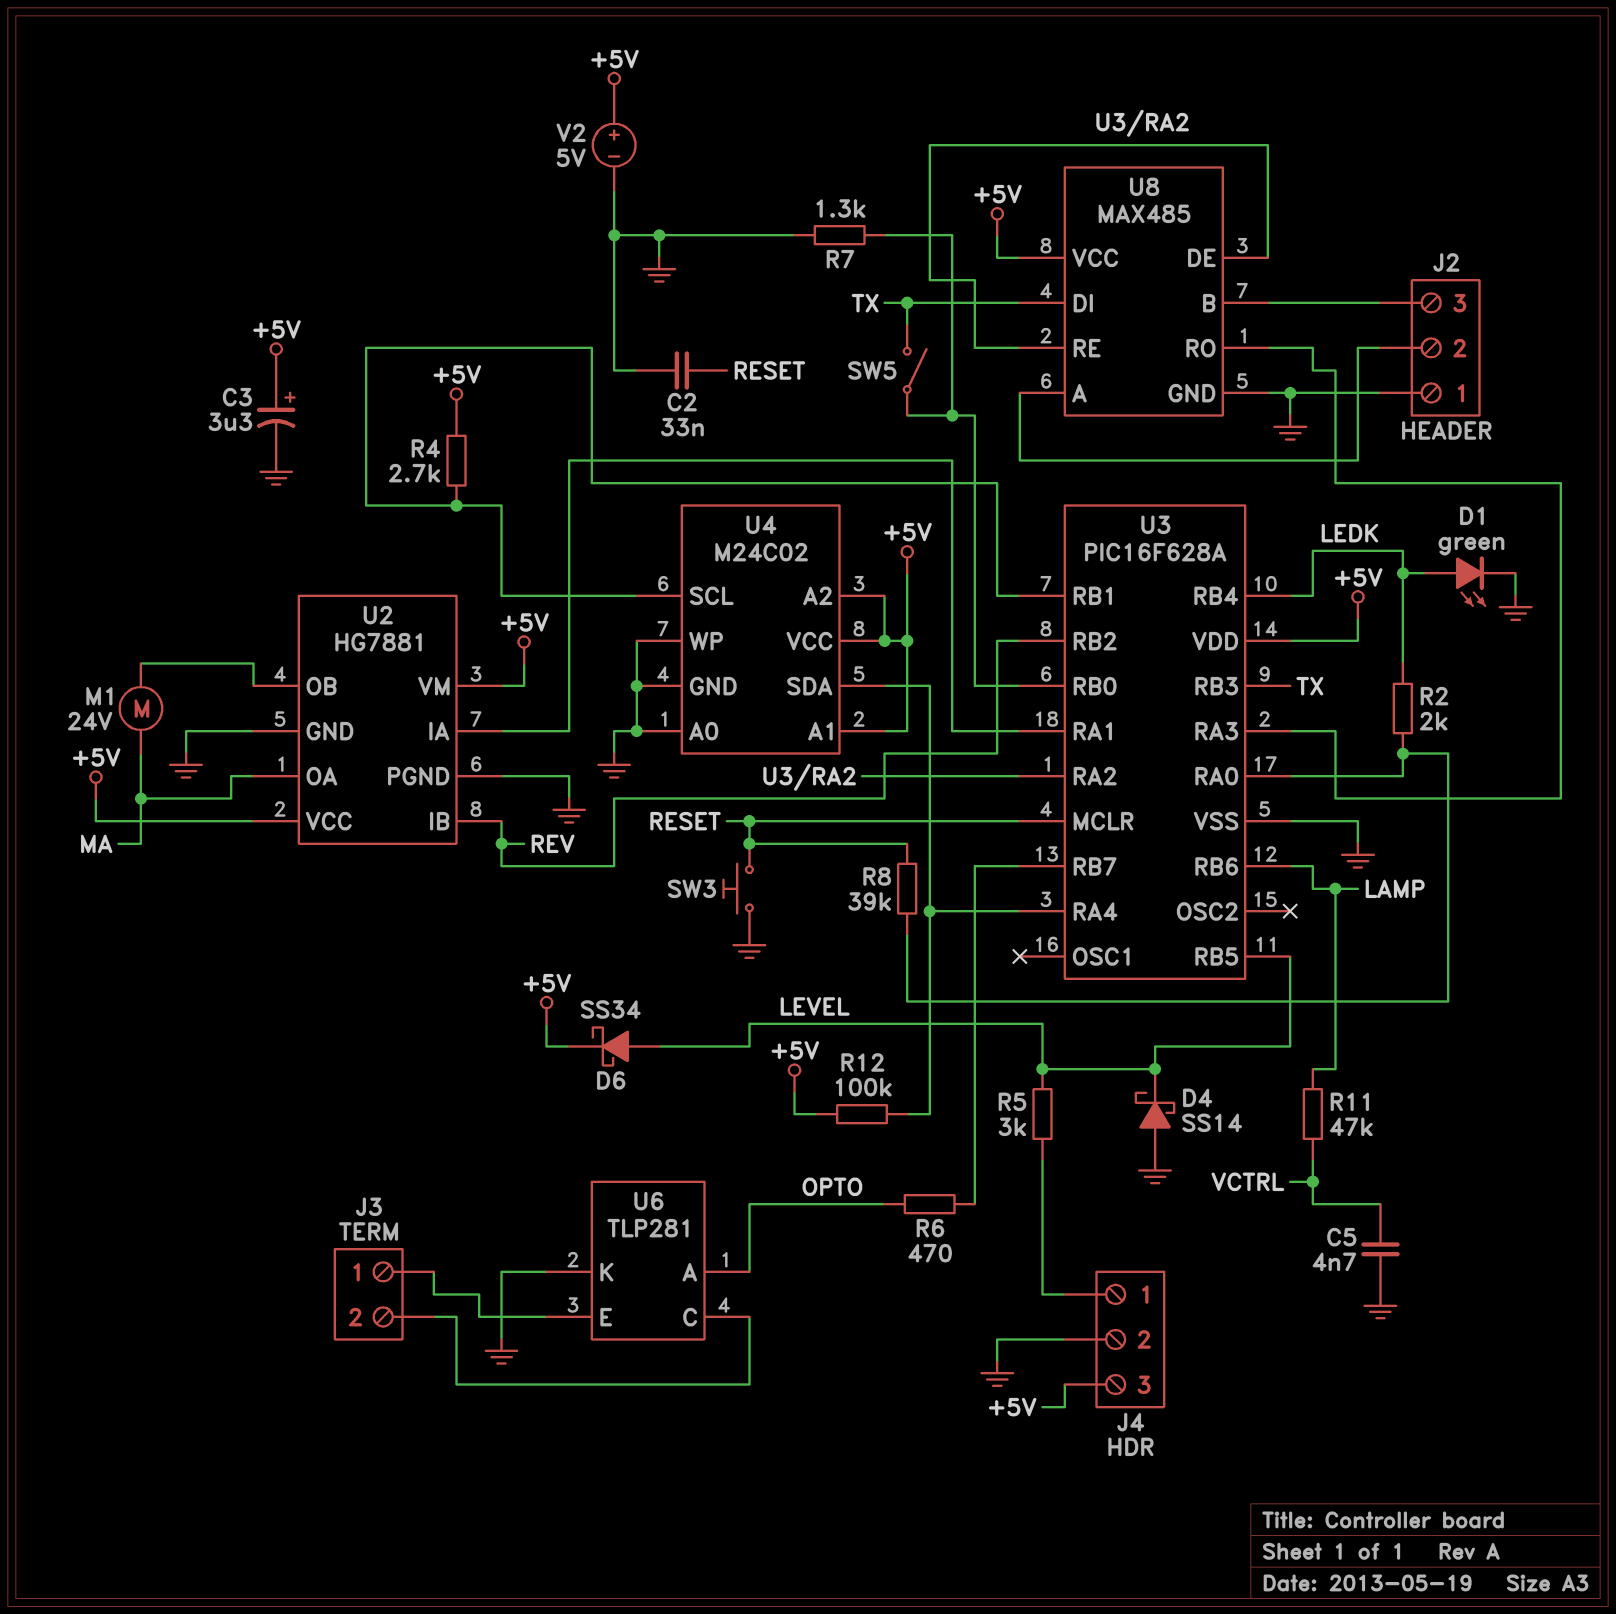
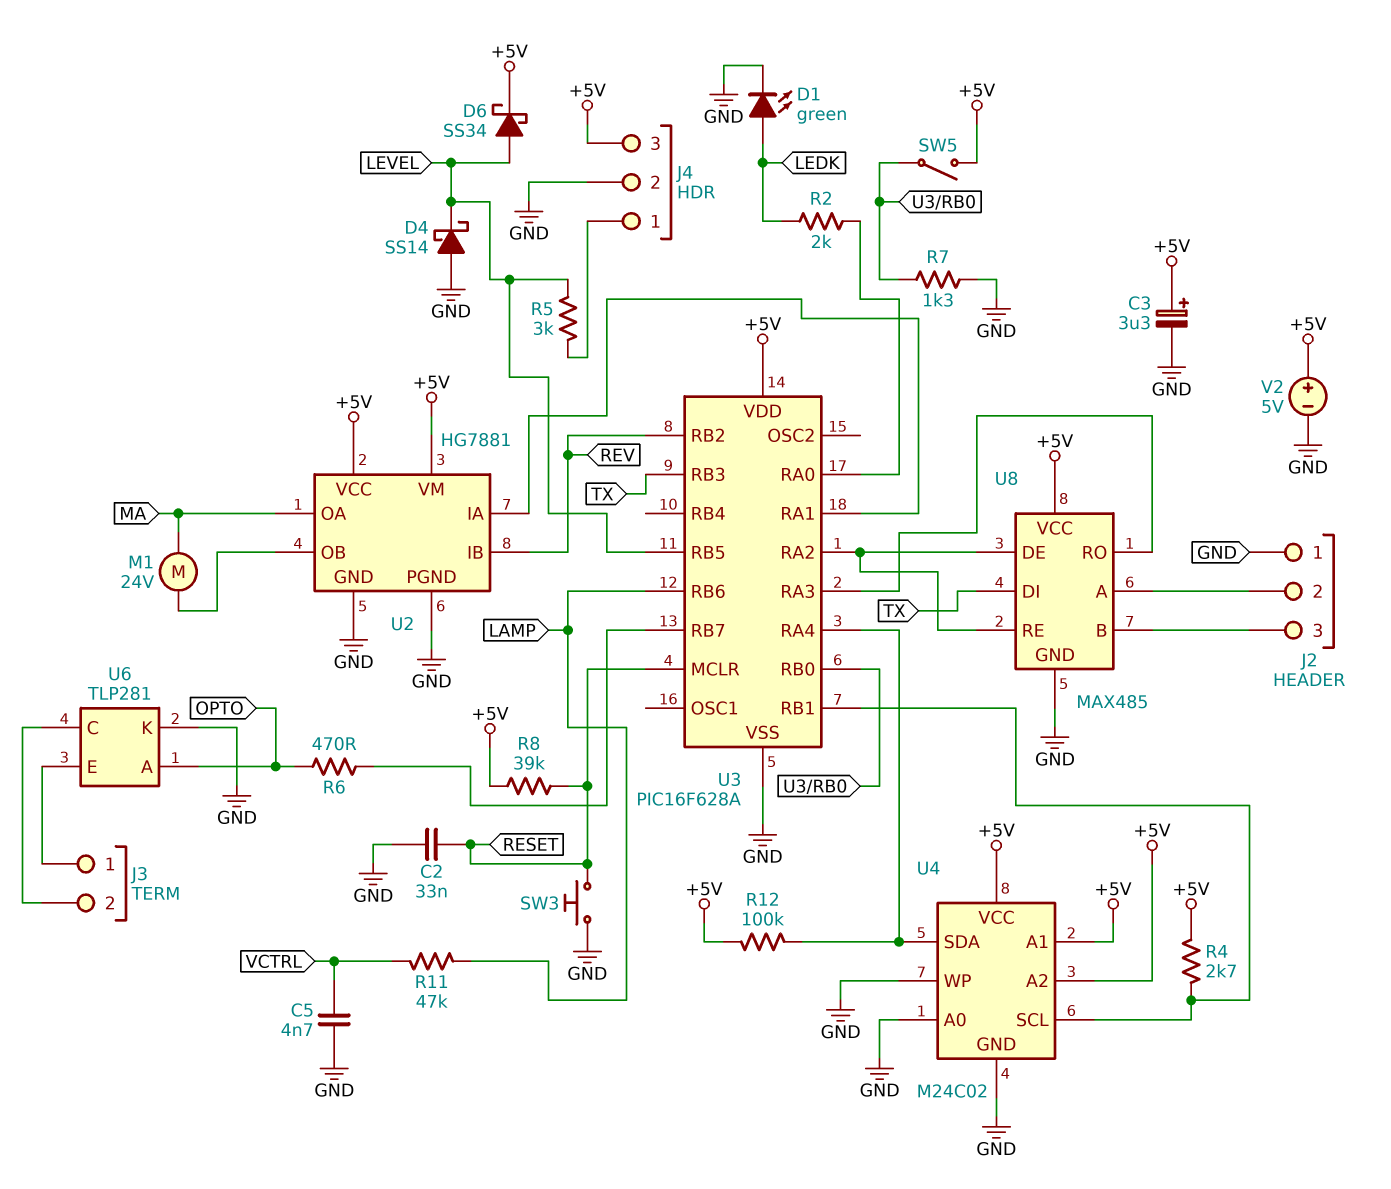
R8: 39k (RESET, U3/RA0) -> 39k (+5V, RESET)
SW5: switch (TX, U3/RB0) -> switch (+5V, U3/RB0)
U3 pin RB4: LEDK -> none

